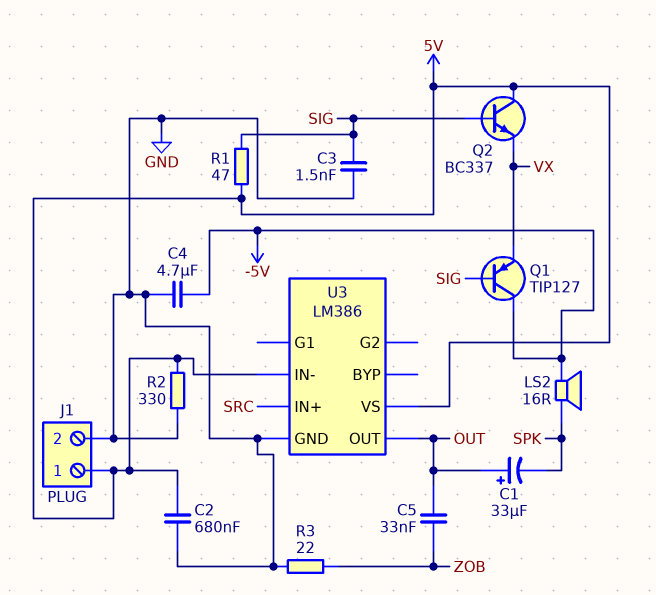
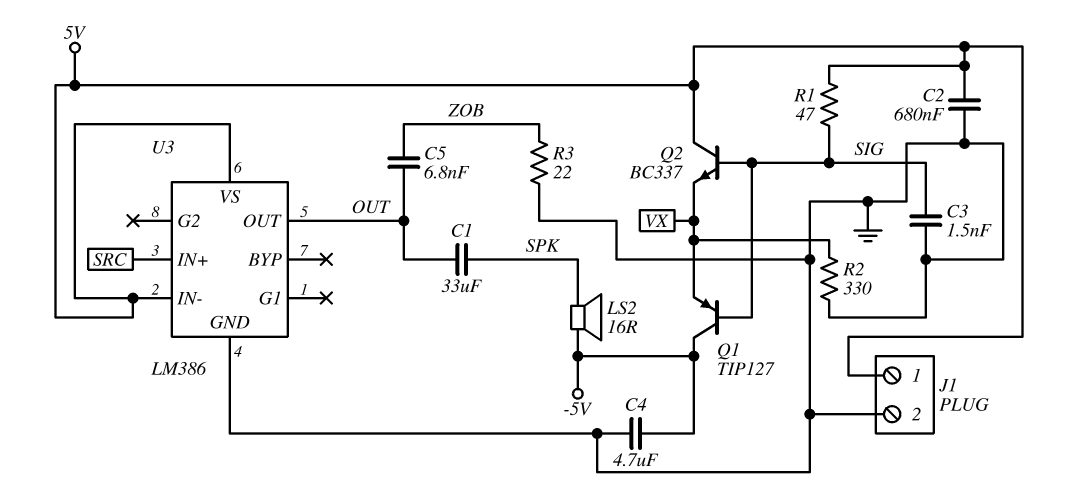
C1: 33uF (plus OUT, minus SPK) -> 33uF (OUT, SPK)
C5: 33nF (OUT, ZOB) -> 6.8nF (OUT, ZOB)
R2: 330 (5V, GND) -> 330 (GND, VX)

